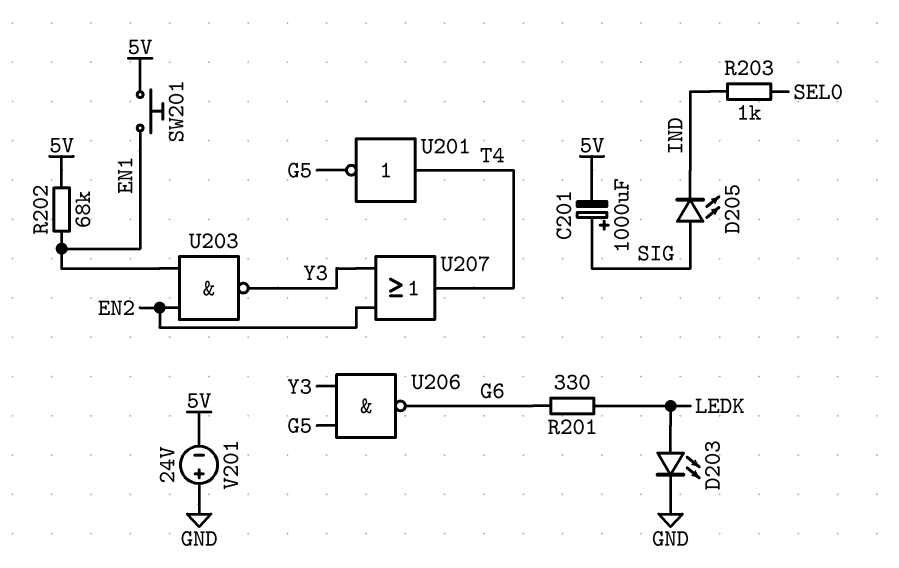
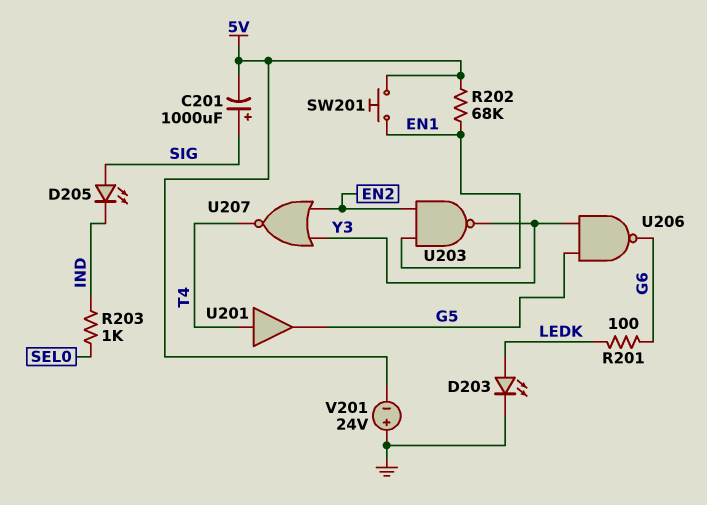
R201: 330 (G6, LEDK) -> 100 (G6, LEDK)
U201: NOT (in T4, out G5) -> buffer (in T4, out G5)
U207: OR (in EN2, in Y3, out T4) -> NOR (in EN2, in Y3, out T4)

